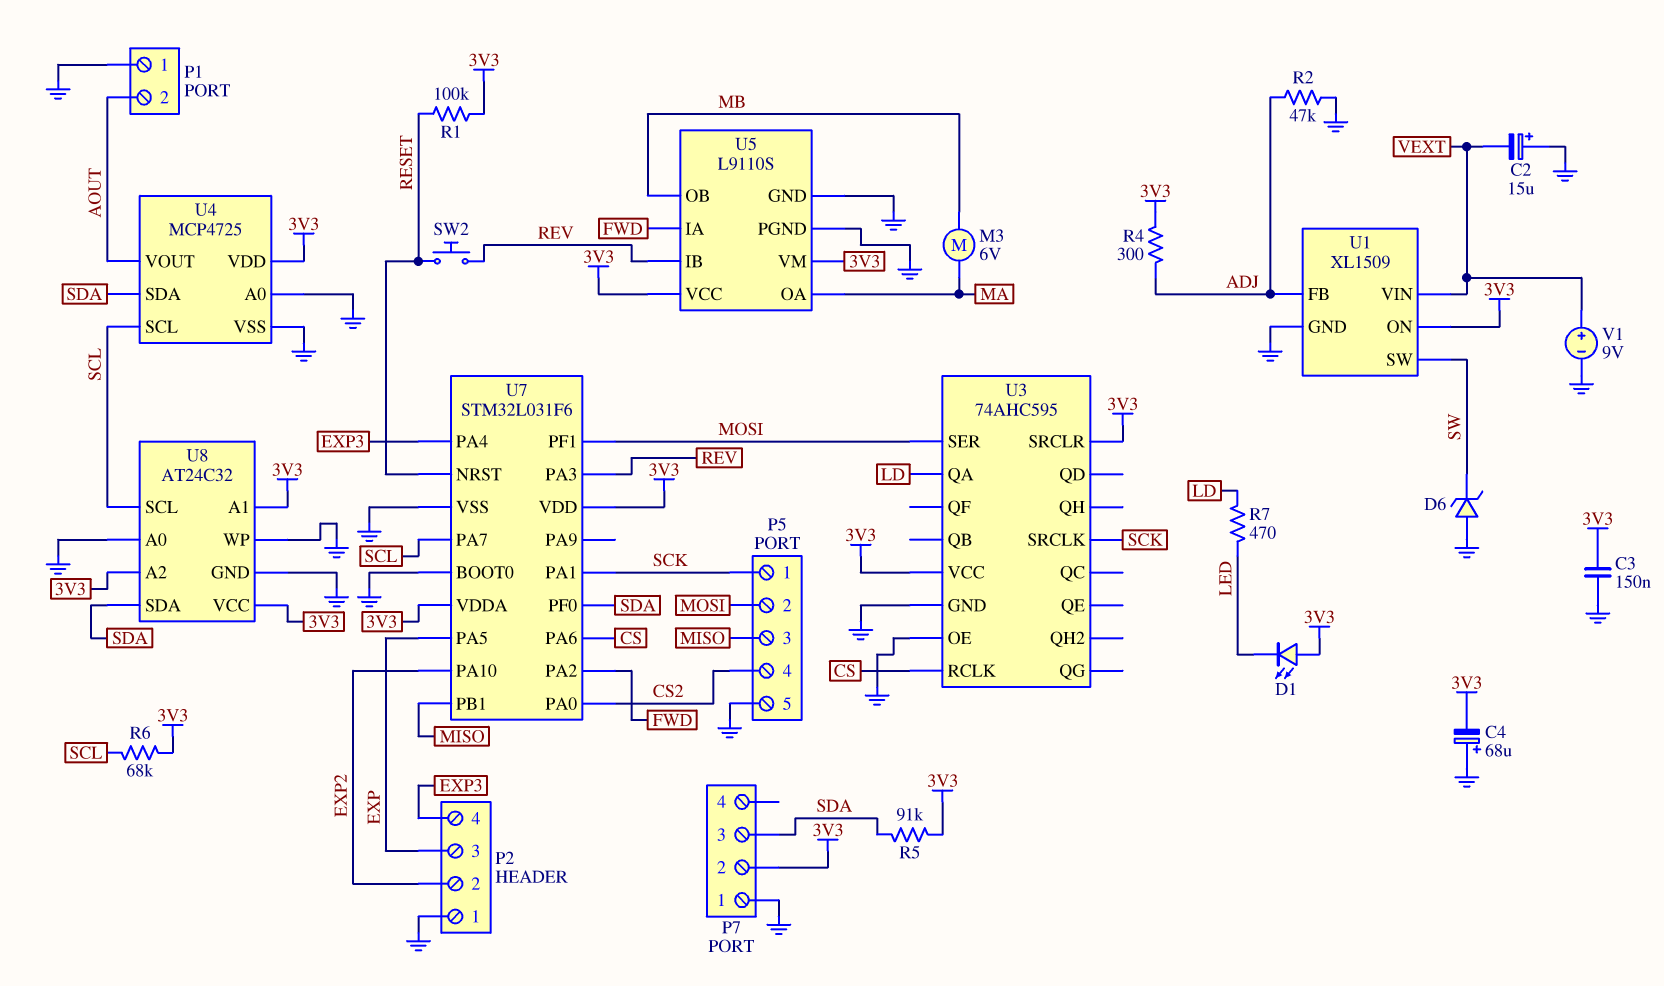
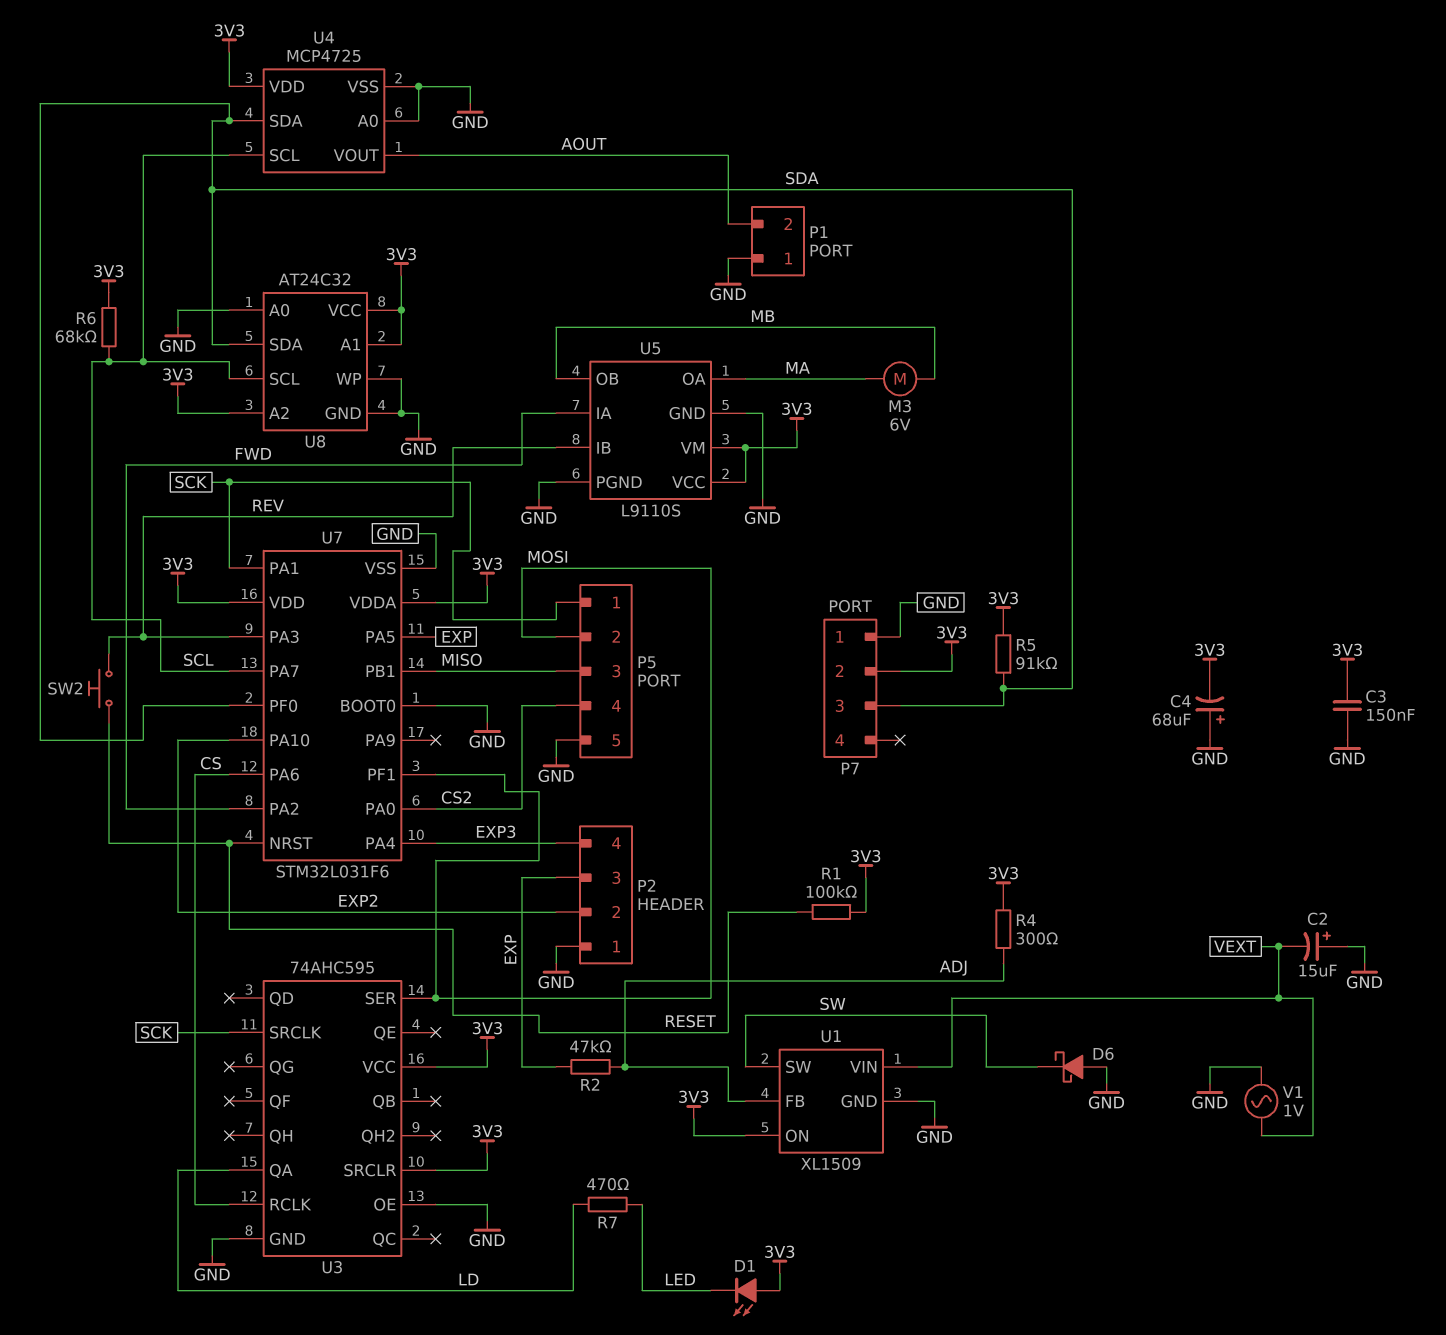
D6: zener (A GND, K SW) -> schottky (A GND, K SW)
R2: 47k (ADJ, GND) -> 47k (ADJ, EXP)
V1: 9V (plus VEXT, minus GND) -> AC 1V (GND, VEXT)

